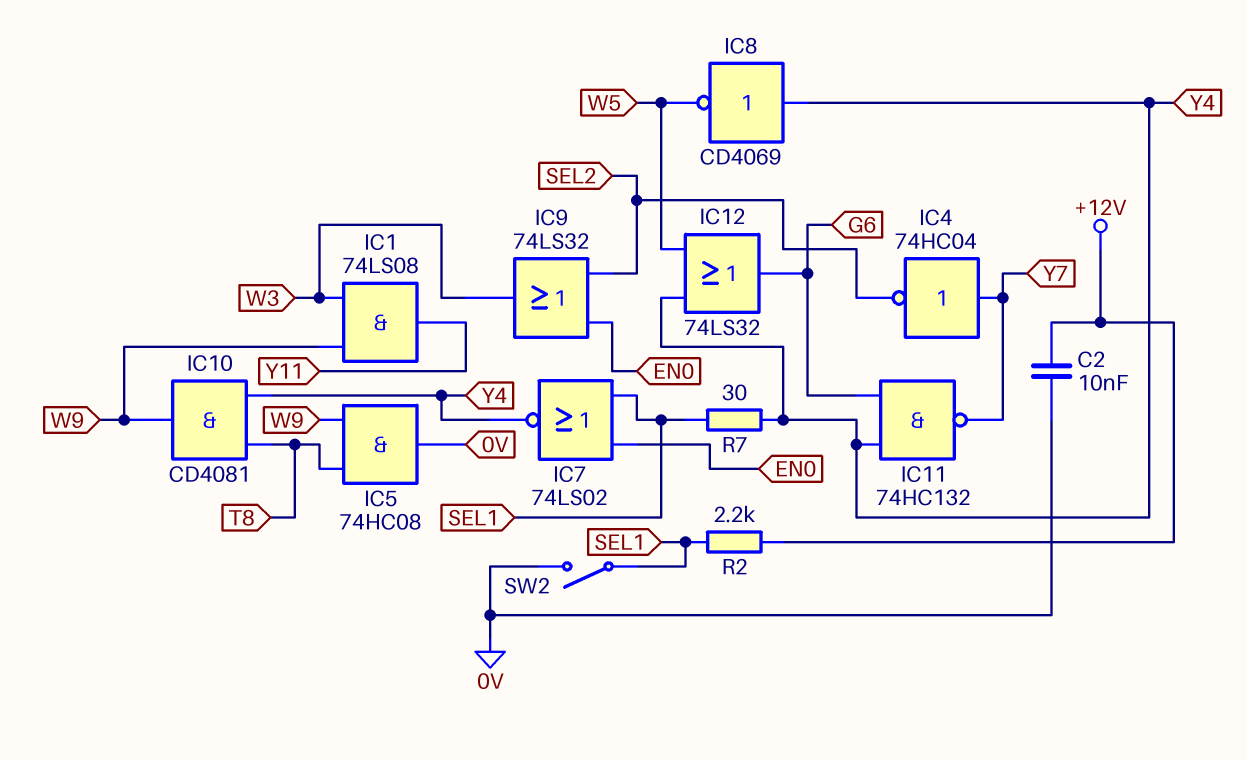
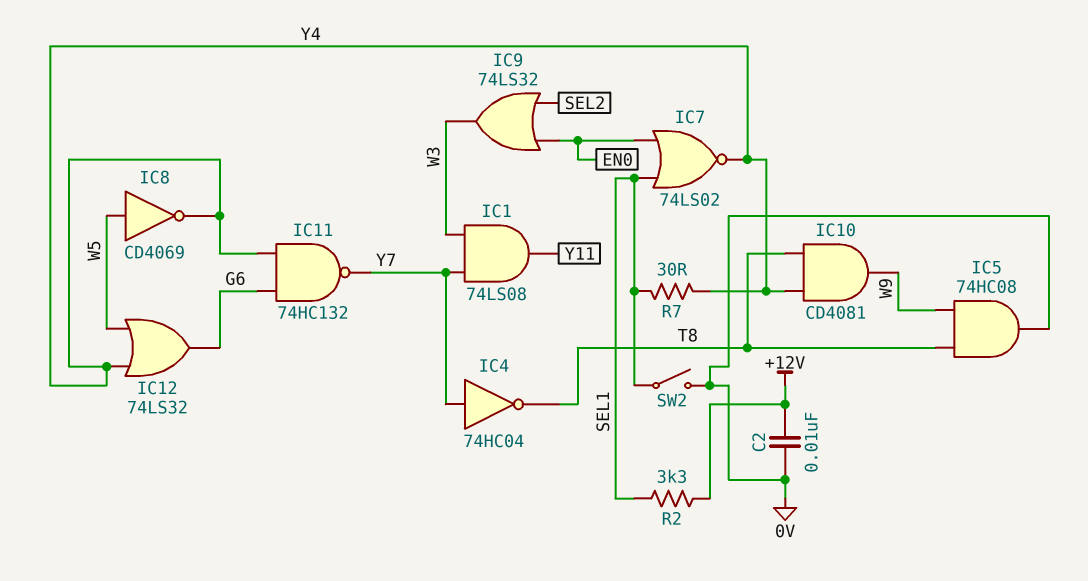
IC1: AND 74LS08 (in W3, in W9, out Y11) -> AND 74LS08 (in W3, in Y7, out Y11)
IC4: NOT 74HC04 (in Y7, out SEL2) -> NOT 74HC04 (in Y7, out T8)
IC8: NOT CD4069 (in Y4, out W5) -> NOT CD4069 (in W5, out Y4)
R2: 2.2k (+12V, SEL1) -> 3.3k (+12V, SEL1)

